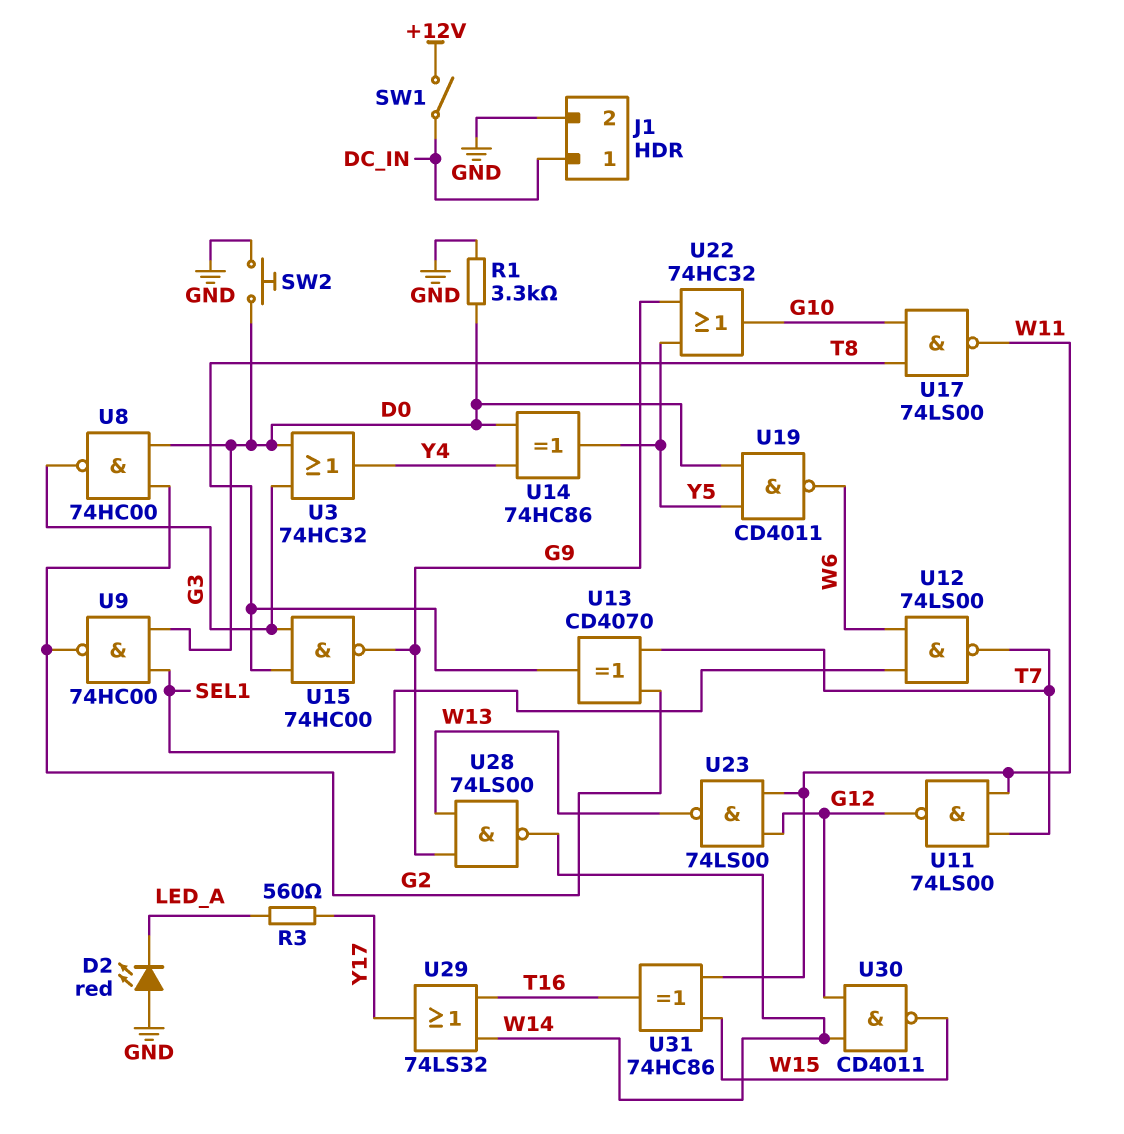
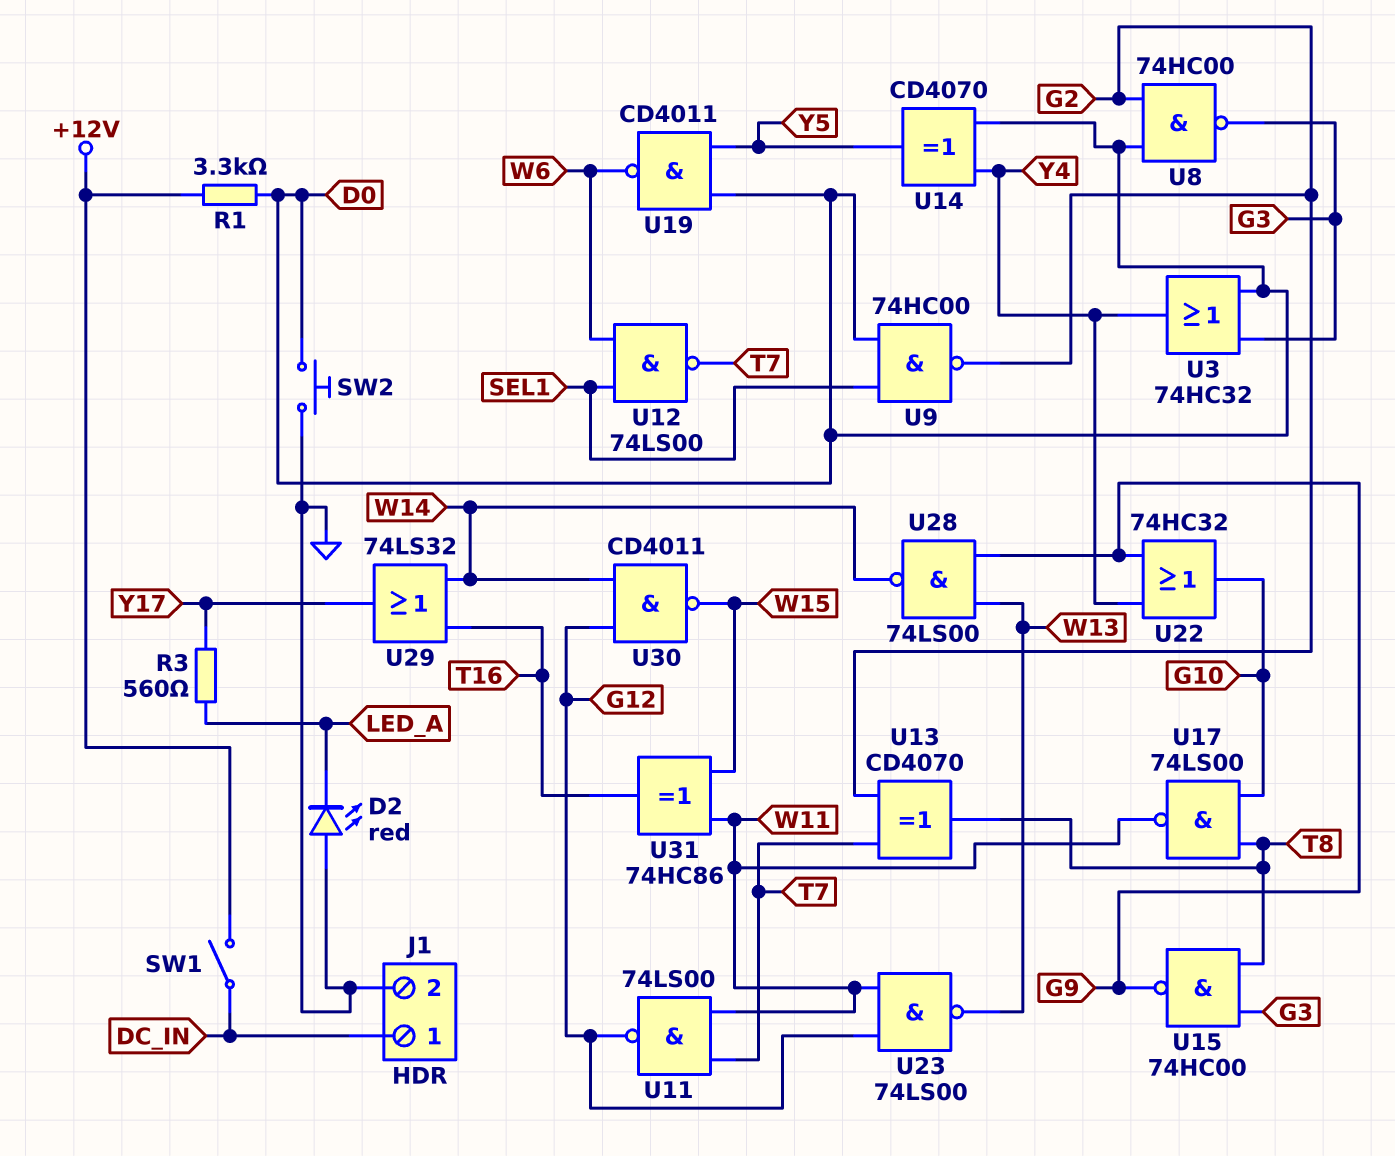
R1: 3.3k (D0, GND) -> 3.3k (+12V, D0)
U14: XOR 74HC86 (in D0, in Y4, out Y5) -> XOR CD4070 (in D0, in Y4, out Y5)
U22: OR 74HC32 (in G9, in Y5, out G10) -> OR 74HC32 (in G9, in Y4, out G10)

